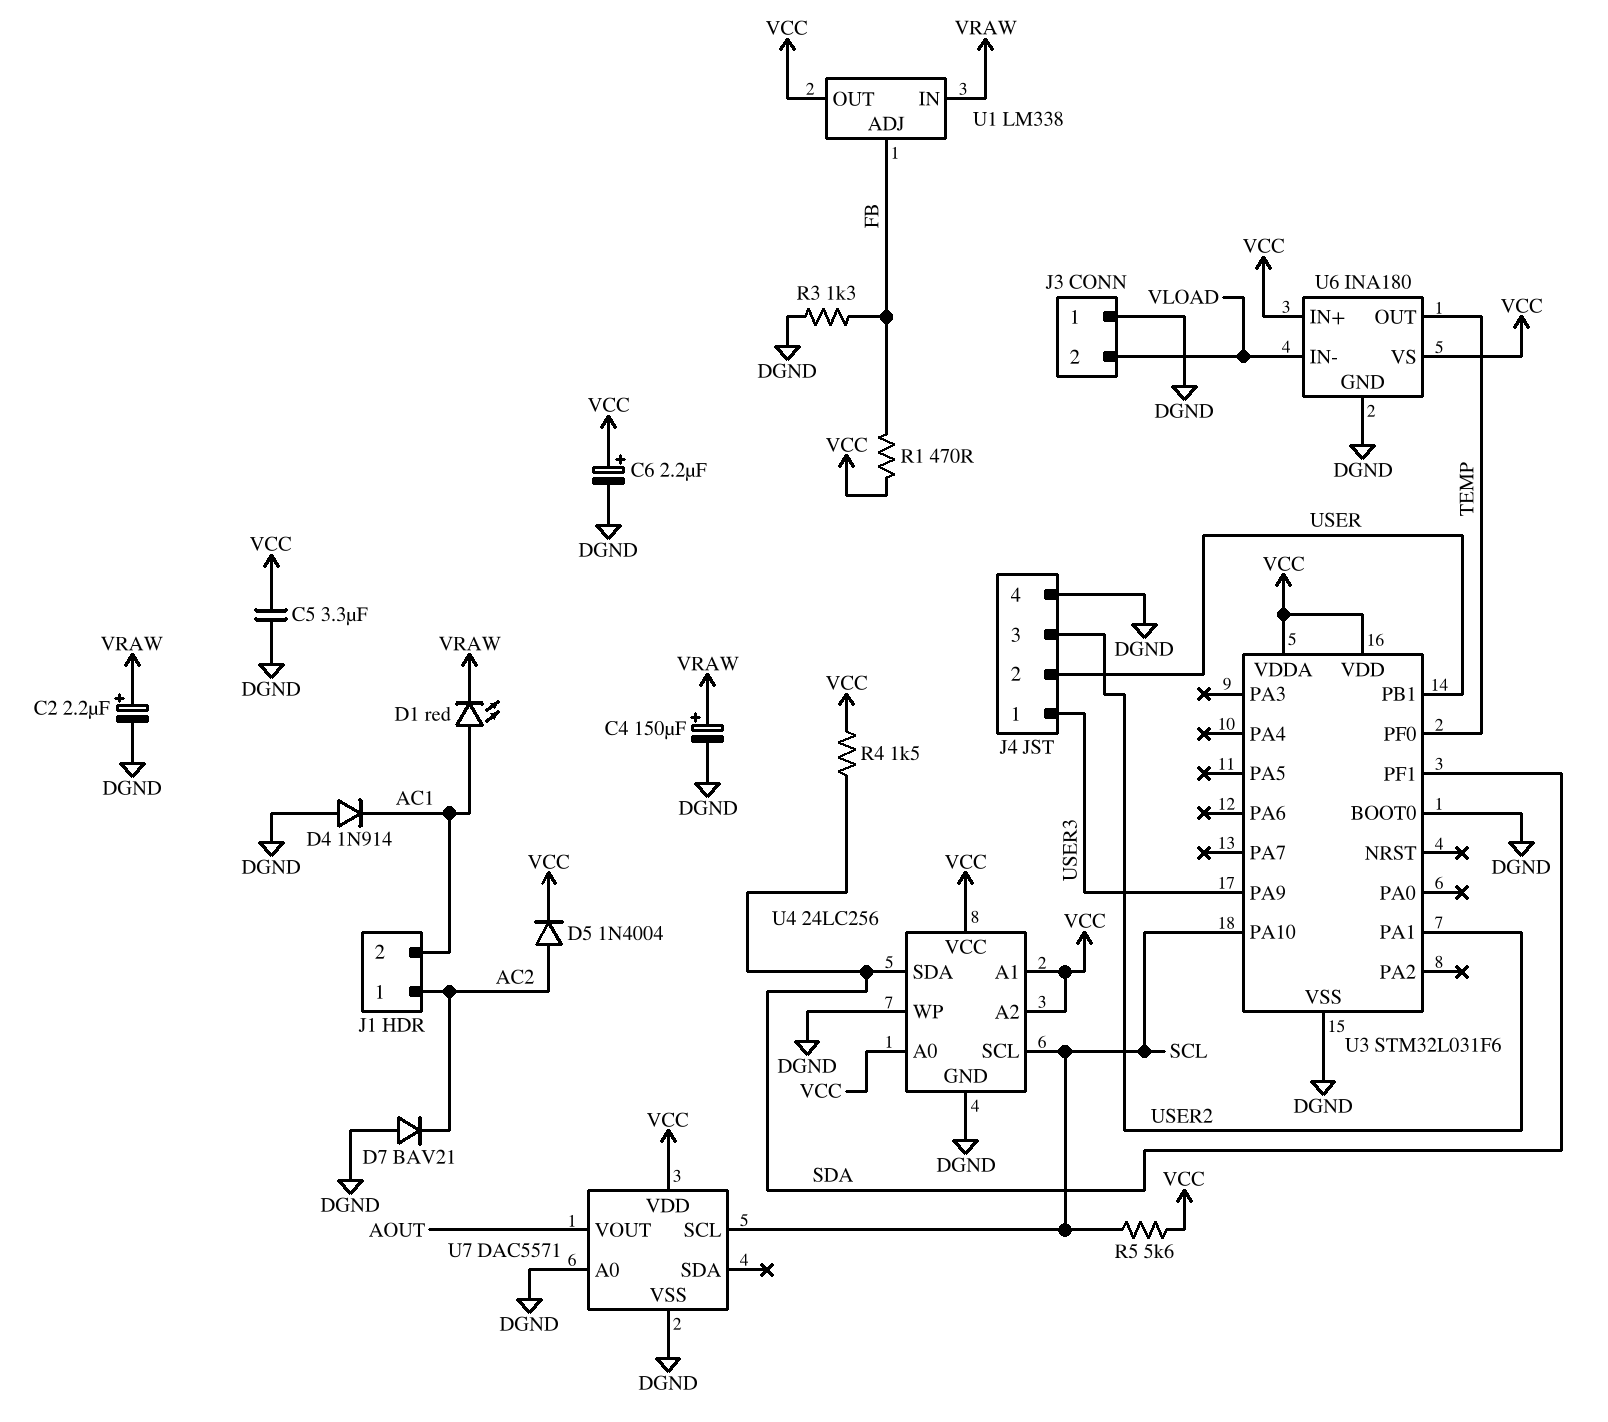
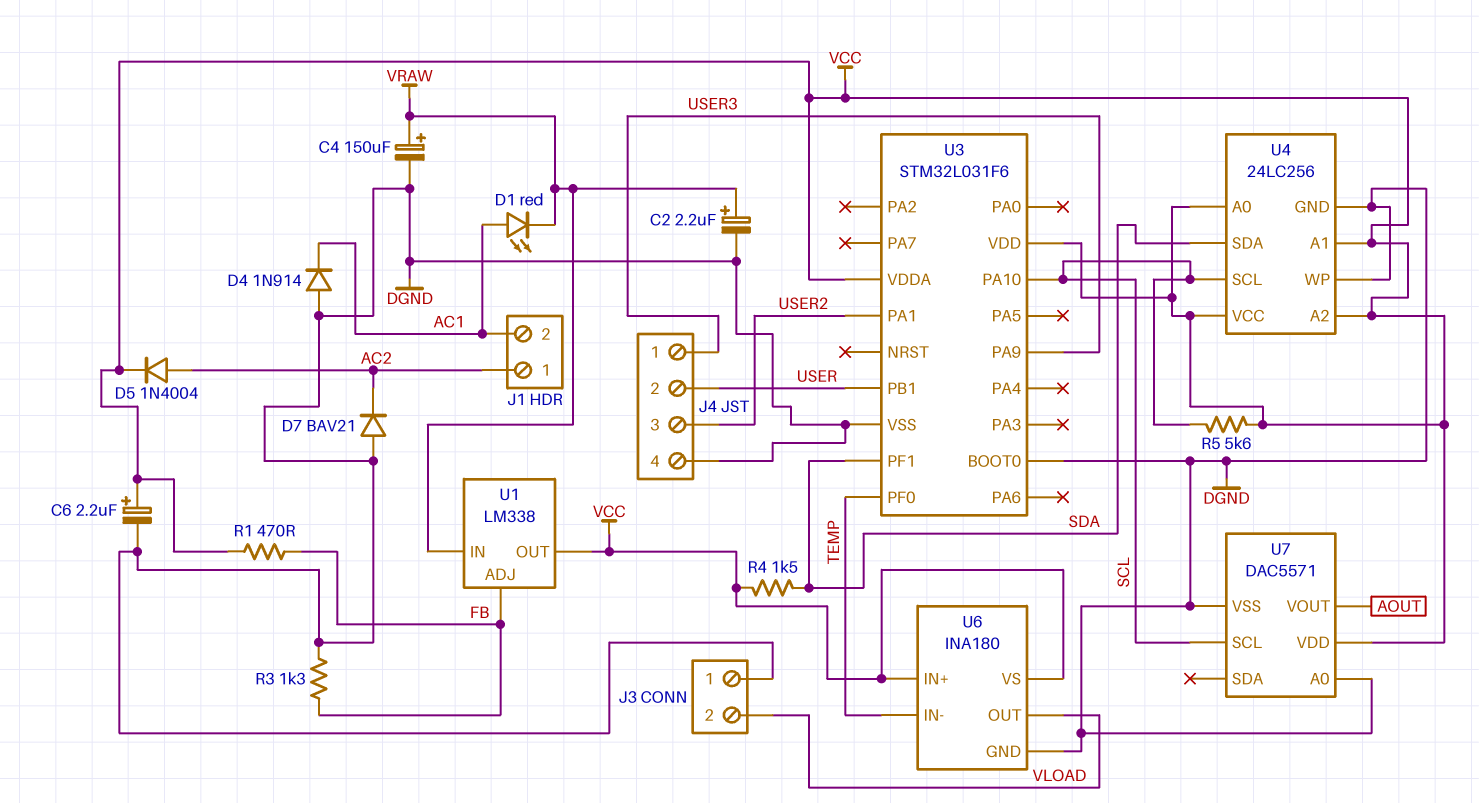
C5: 3.3uF (DGND, VCC) -> none
U6 pin IN-: VLOAD -> TEMP
U6 pin OUT: TEMP -> VLOAD

